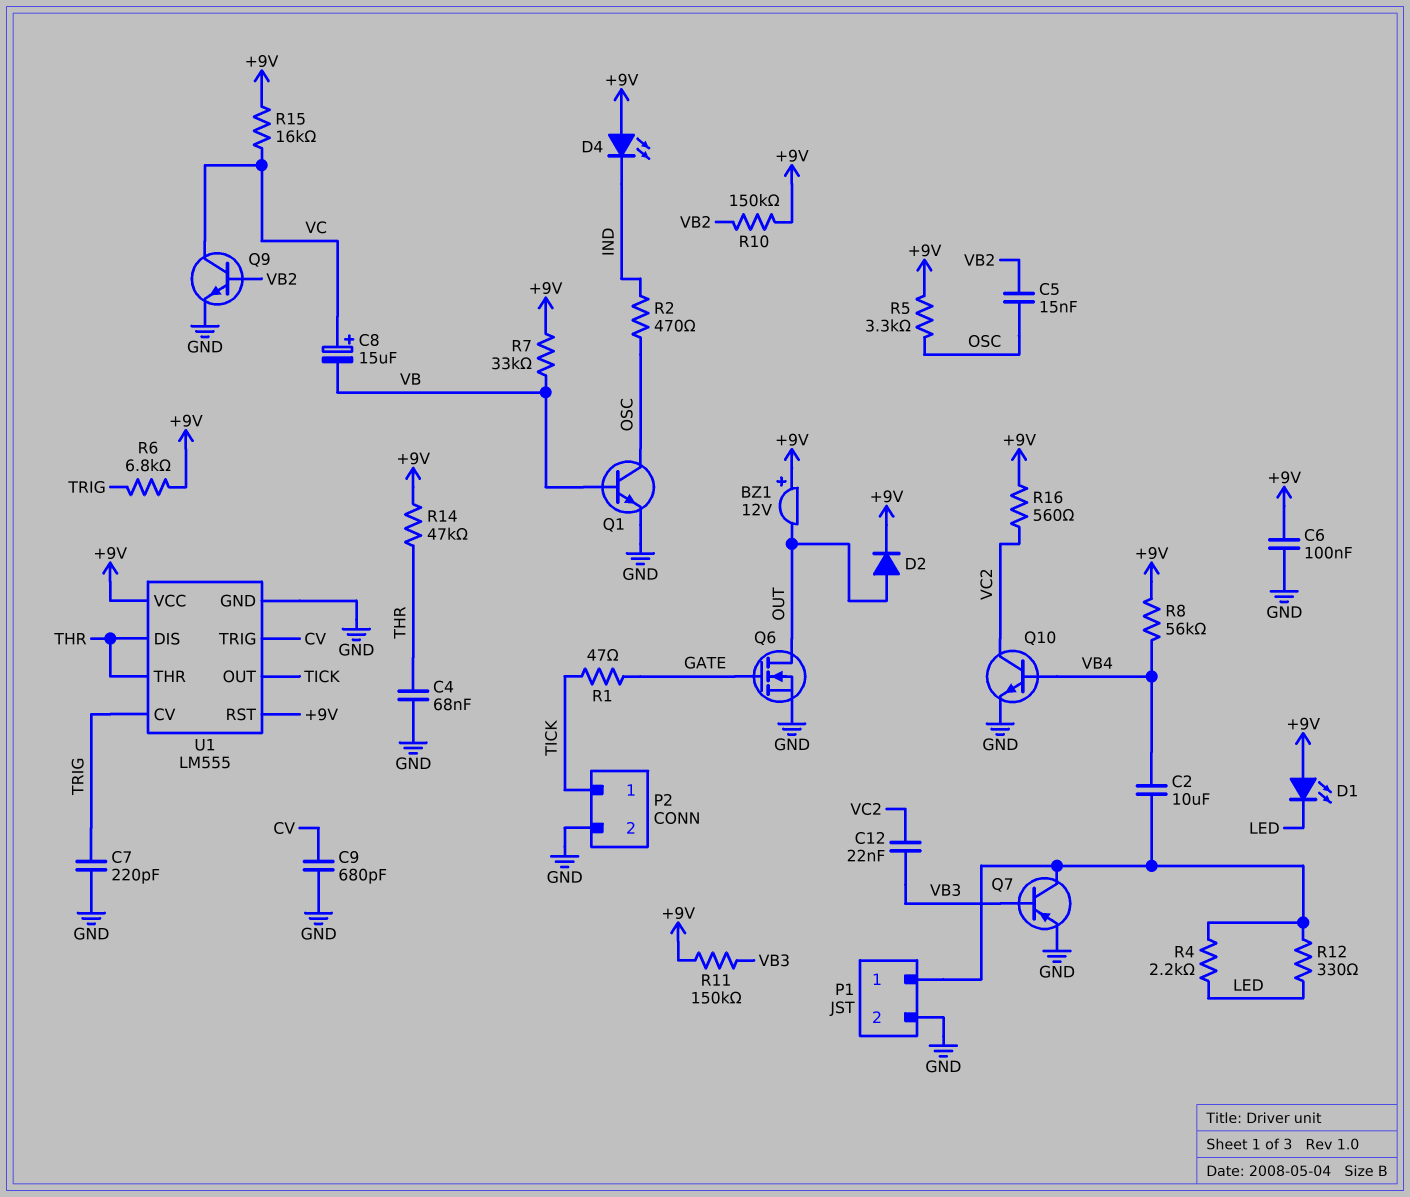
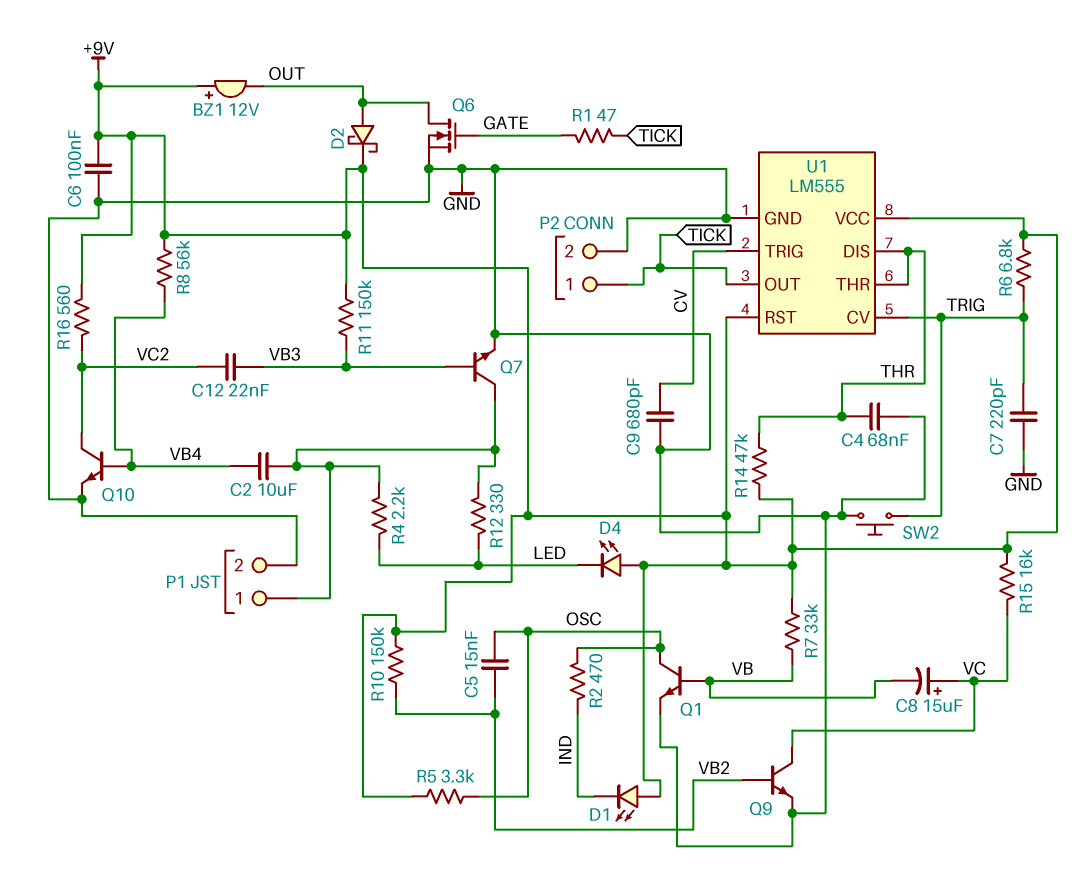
D1: LED (A +9V, K LED) -> LED (A +9V, K IND)
D2: diode (A OUT, K +9V) -> schottky (A OUT, K +9V)
D4: LED (A +9V, K IND) -> LED (A +9V, K LED)
Q7: PNP (B VB3, C P1/1, E GND) -> NPN (B VB3, C P1/1, E GND)
SW2: none -> button (GND, TRIG)

